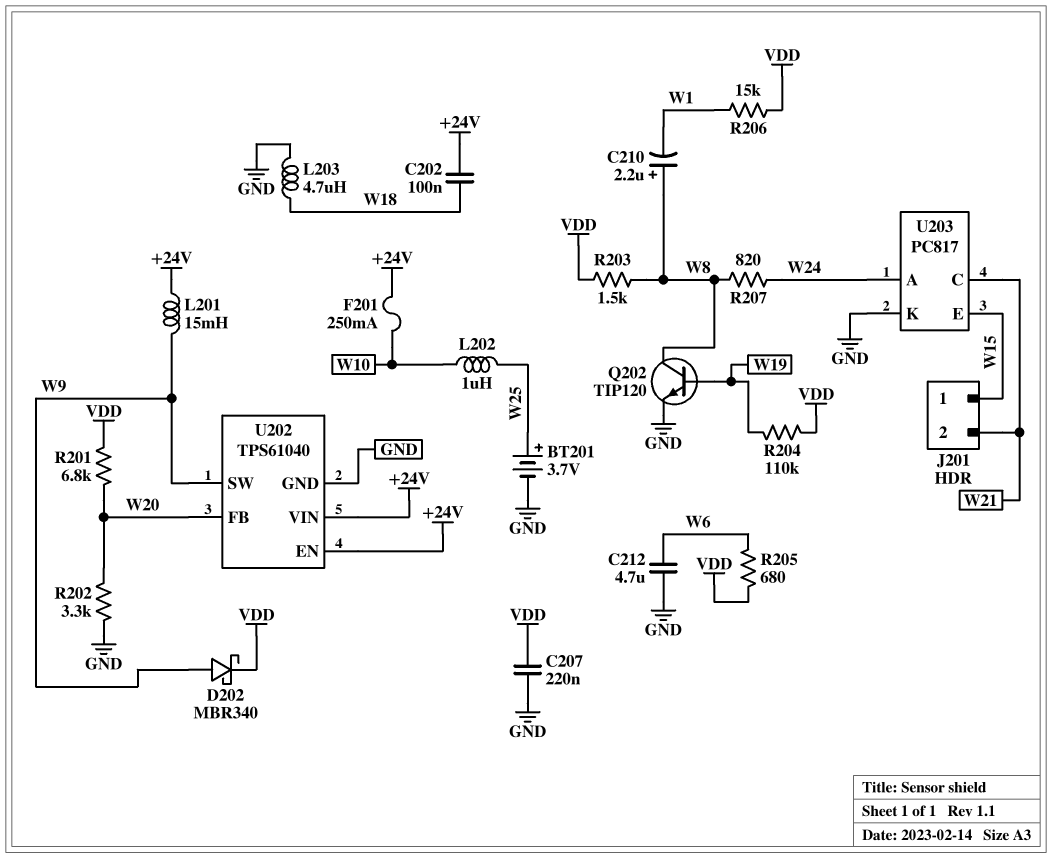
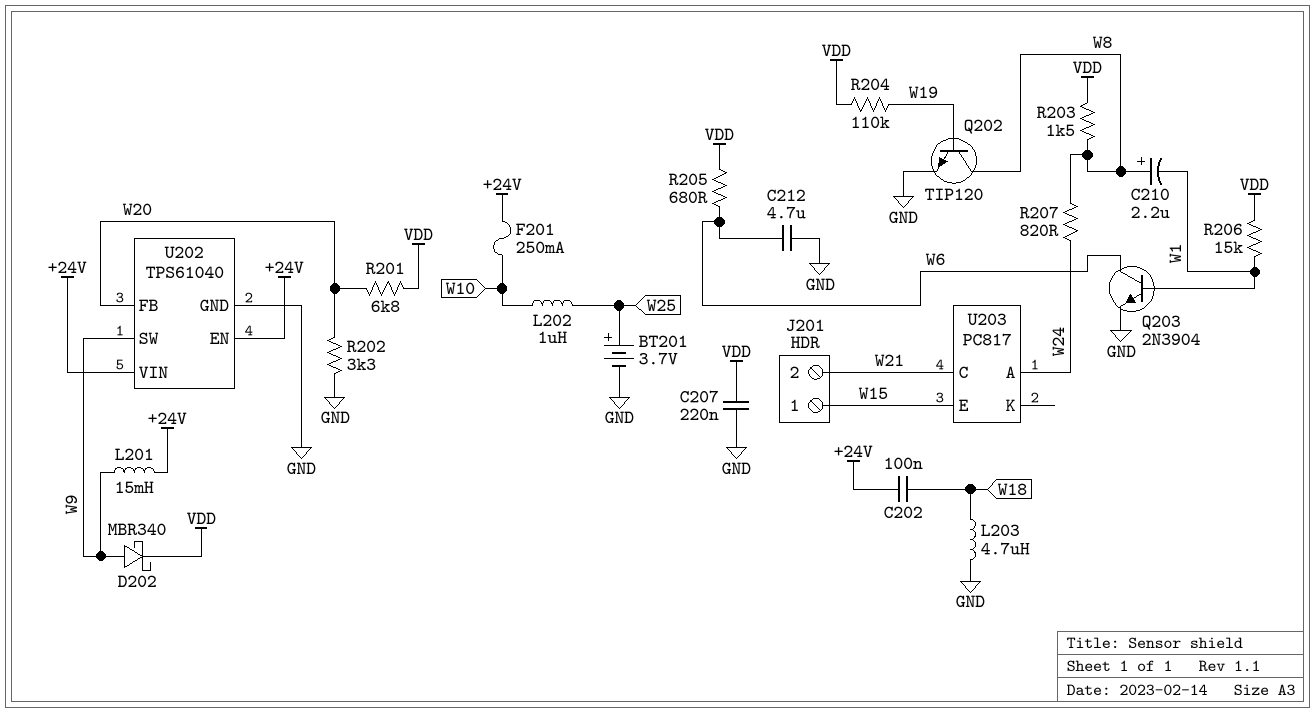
Q203: none -> NPN 2N3904 (B W1, C W6, E GND)
U203 pin K: GND -> none

